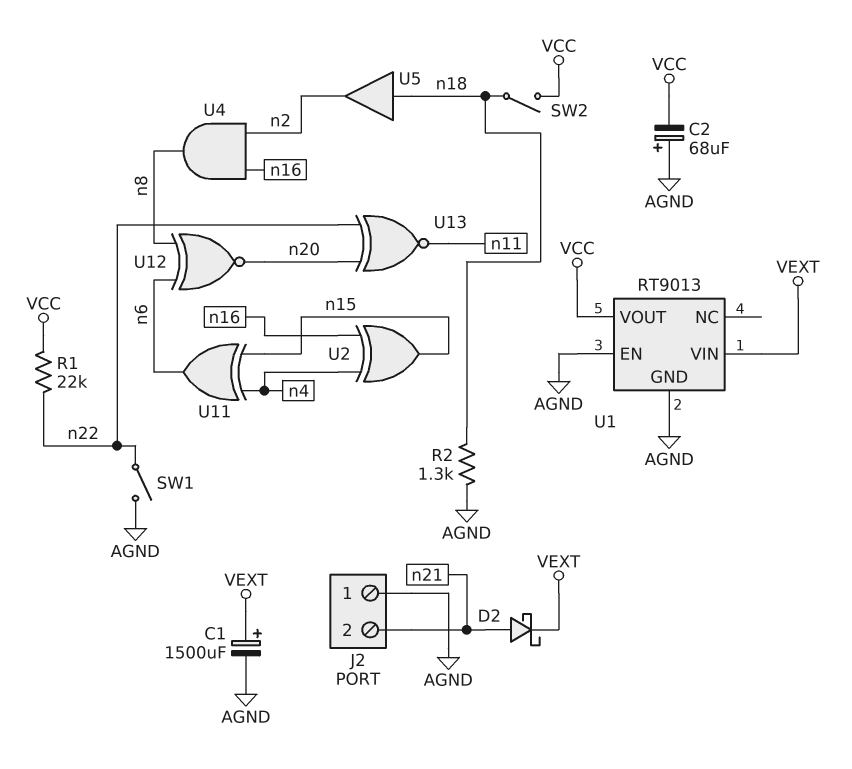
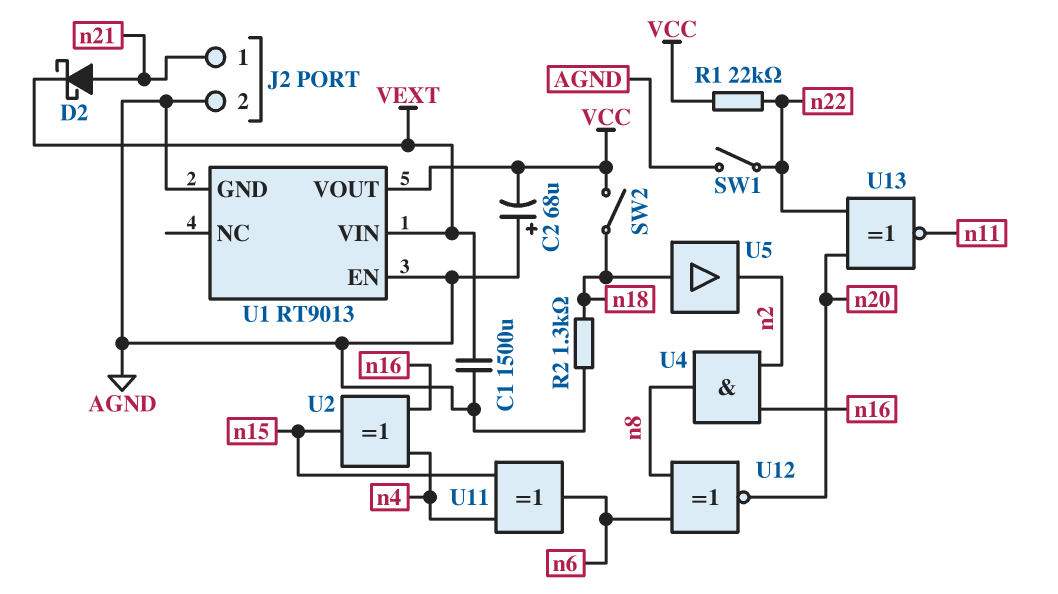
C1: 1500uF (plus VEXT, minus AGND) -> 1500uF (AGND, VEXT)
J2 pin 1: AGND -> n21
J2 pin 2: n21 -> AGND

